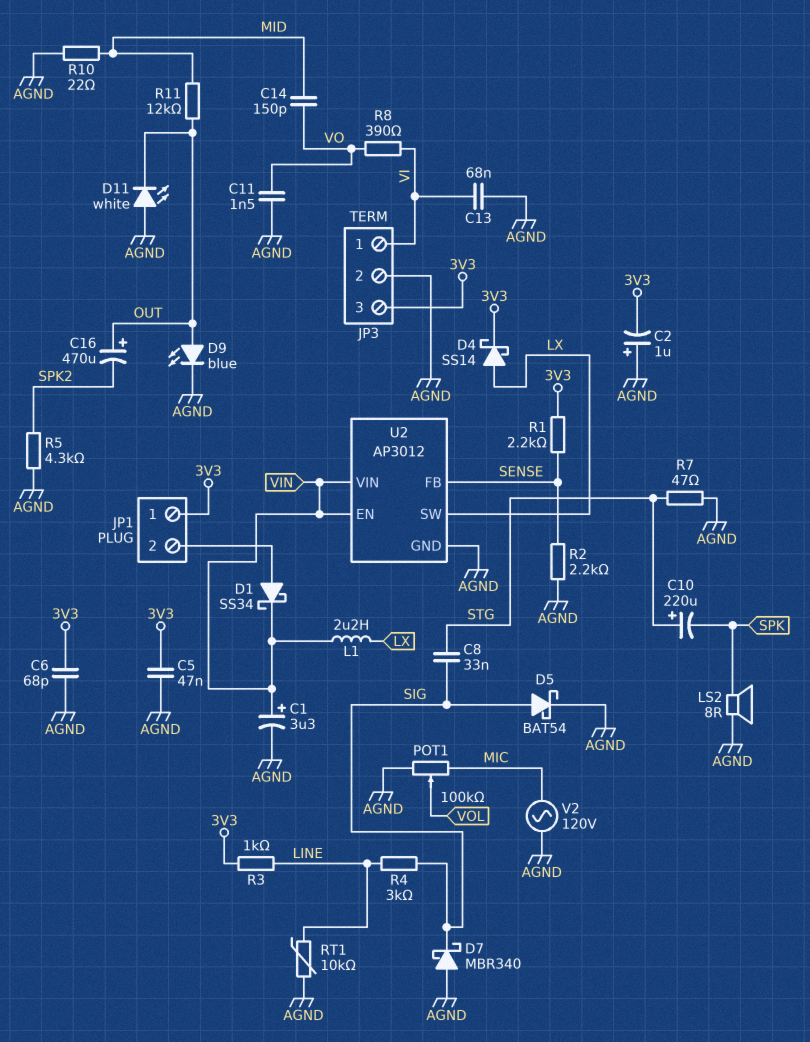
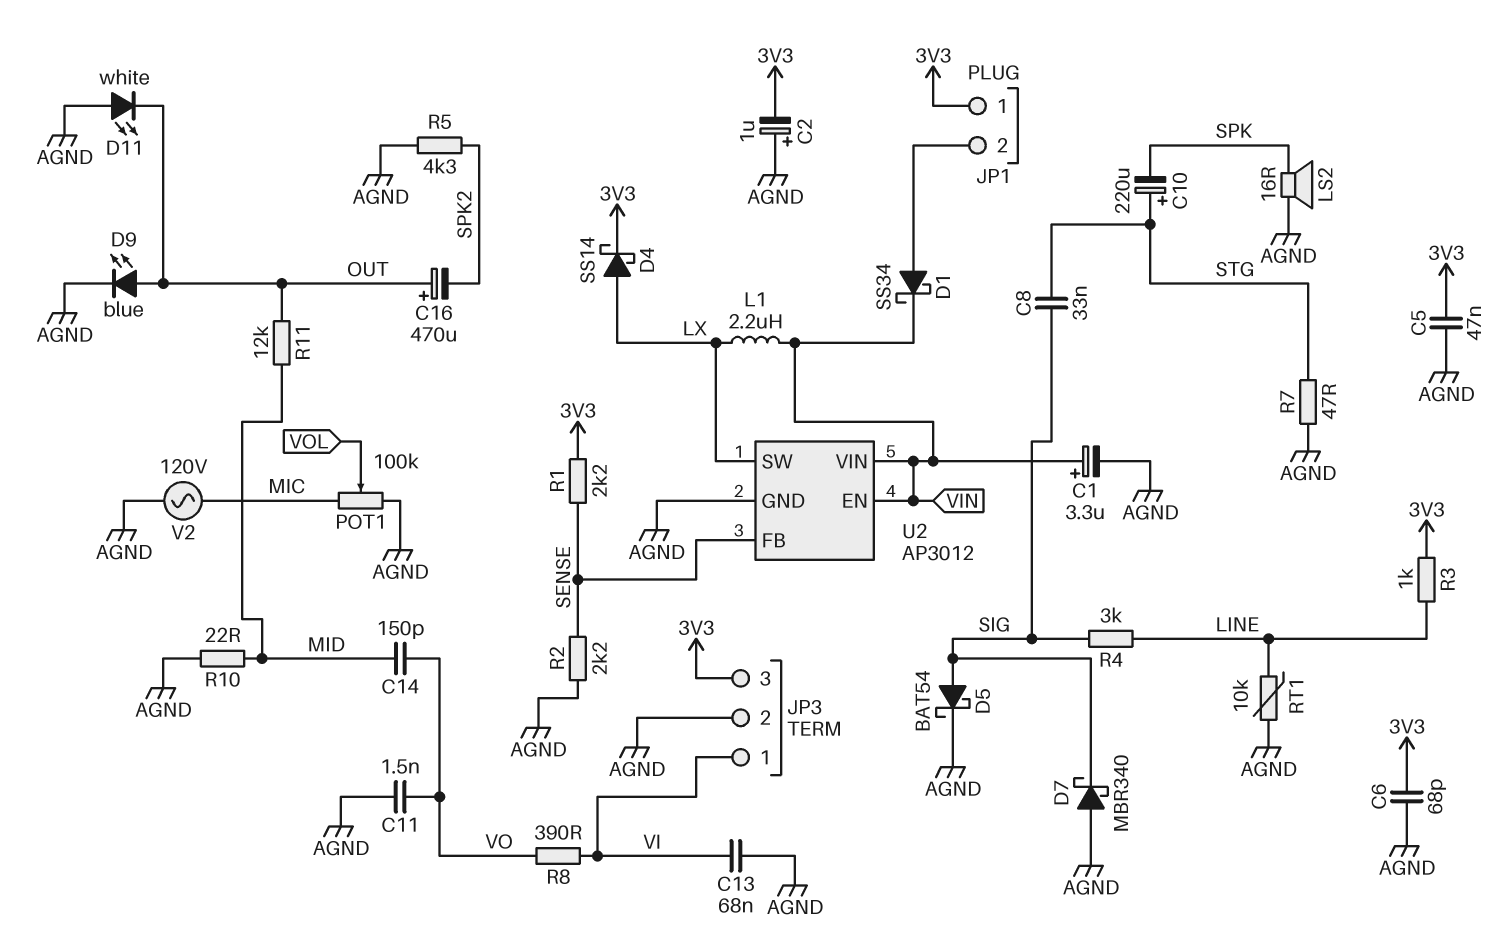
LS2: speaker 8R (AGND, SPK) -> speaker 16R (AGND, SPK)

